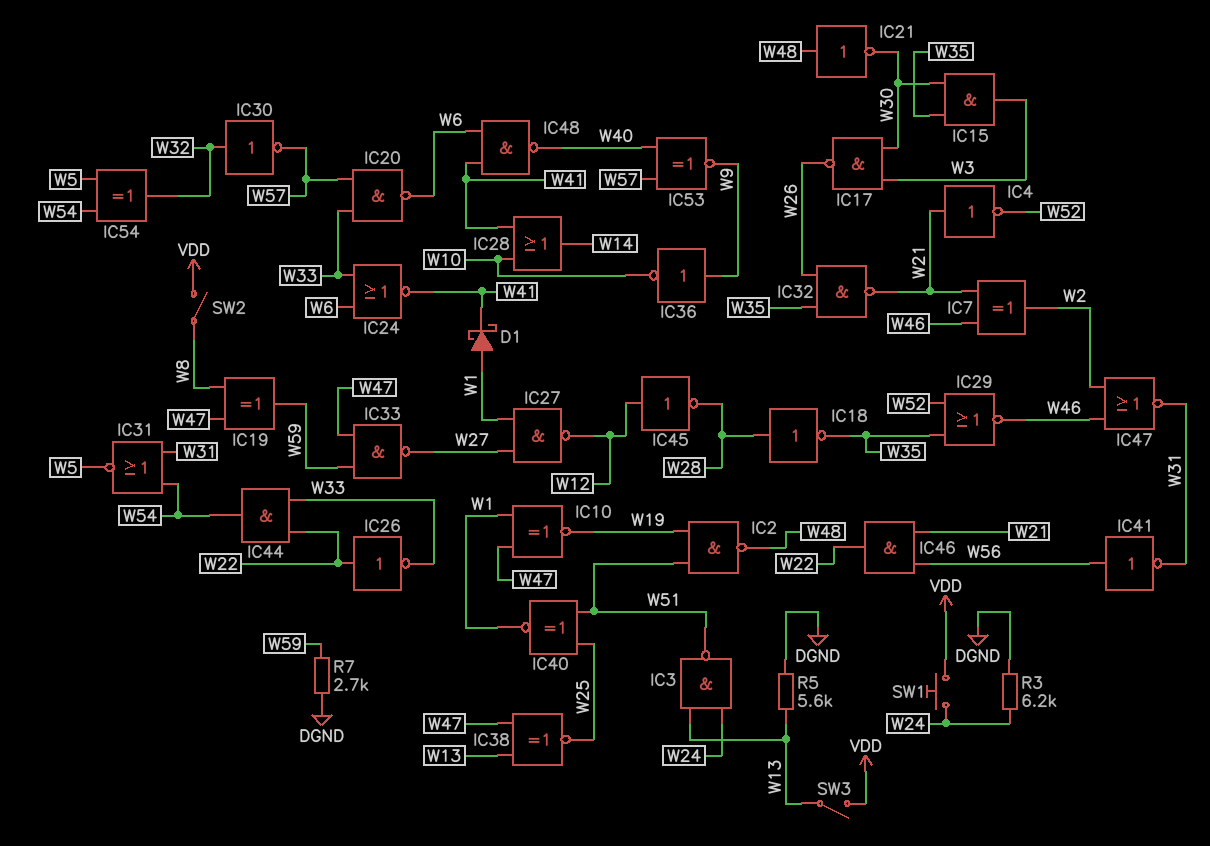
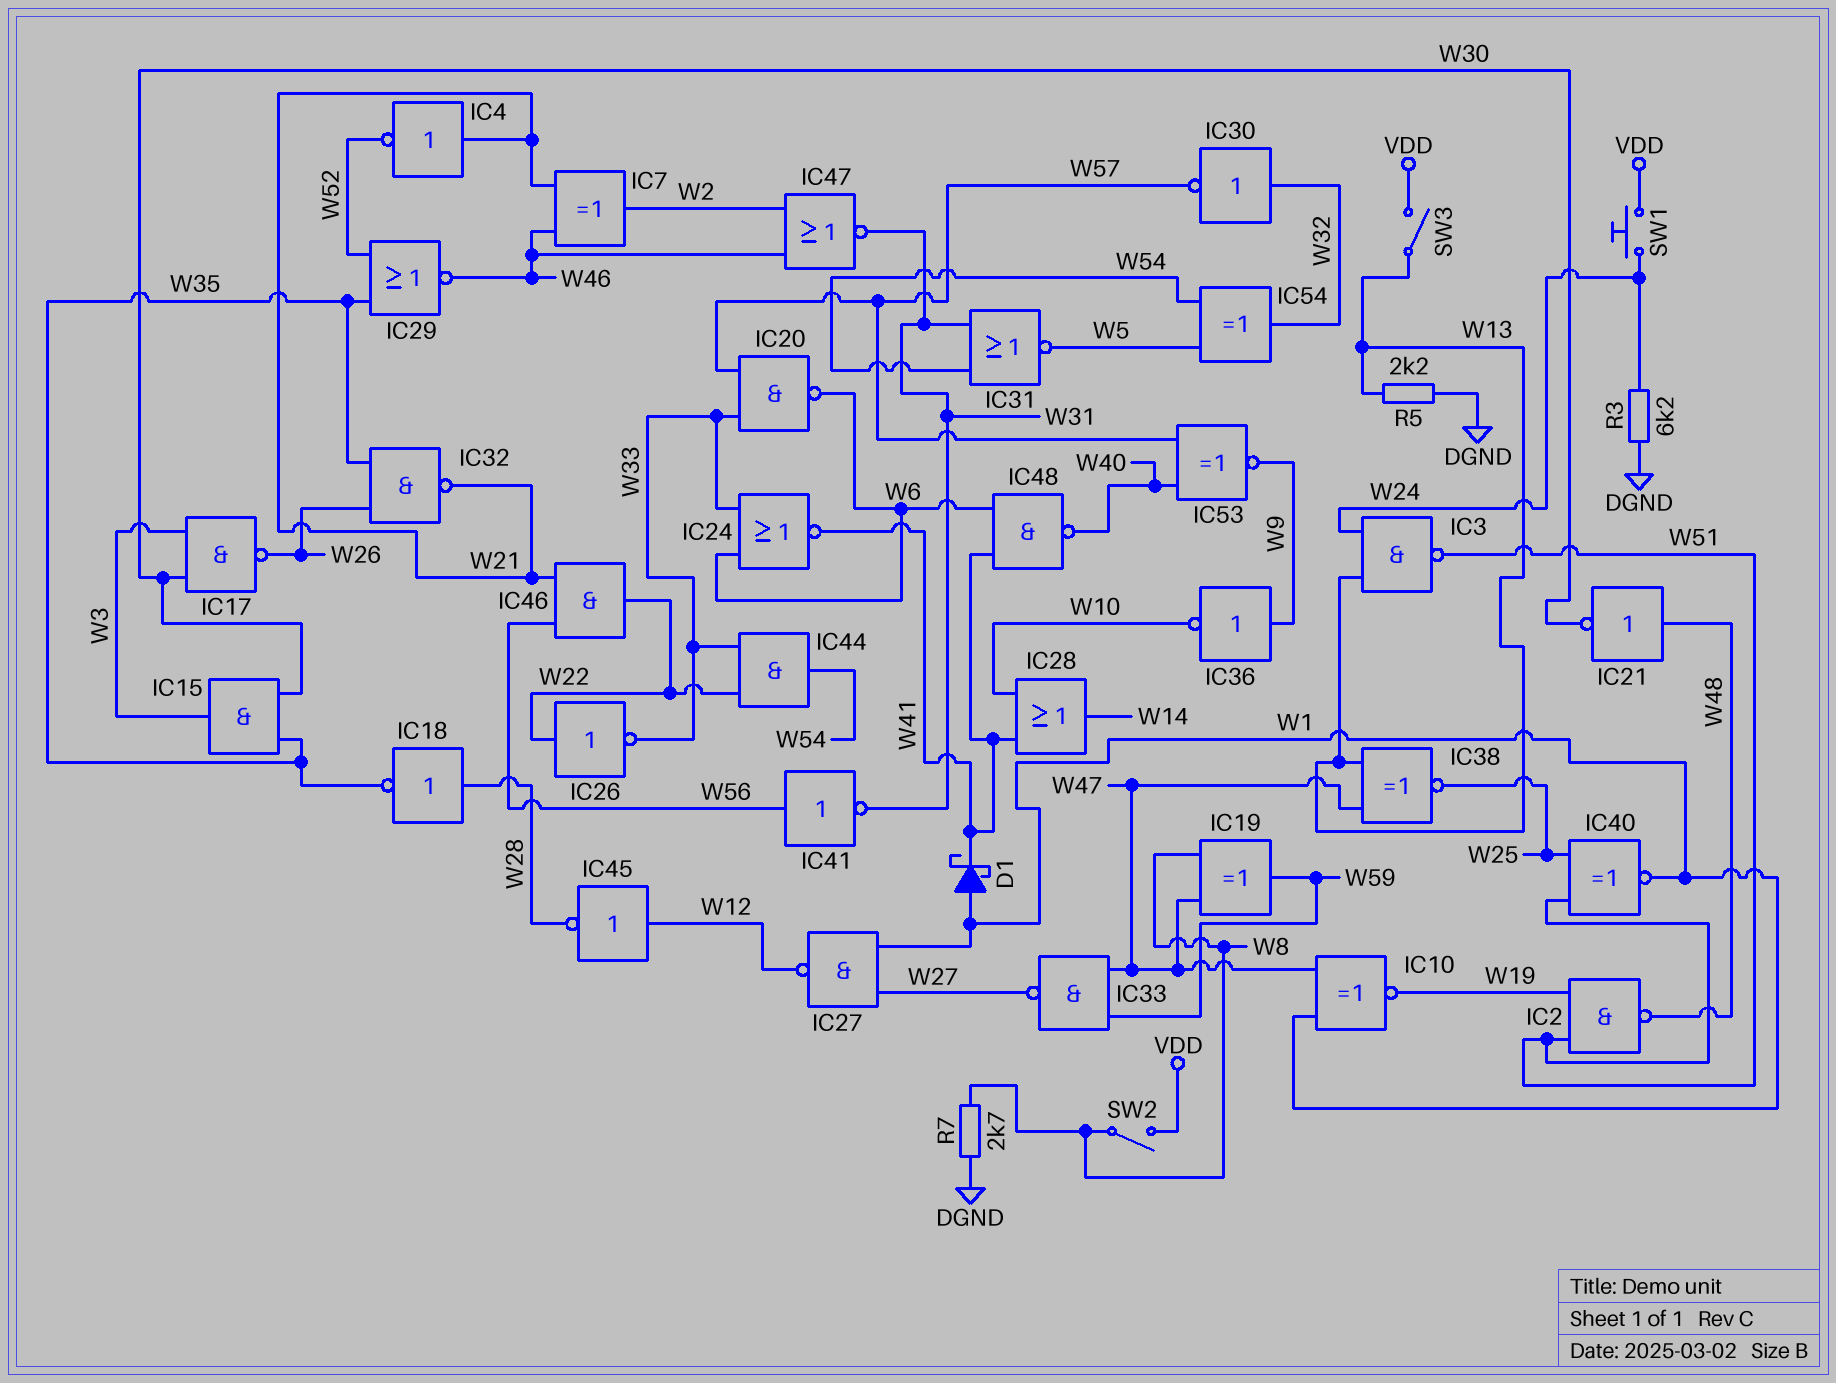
R5: 5.6k (DGND, W13) -> 2.2k (DGND, W13)
R7: 2.7k (DGND, W59) -> 2.7k (DGND, W8)

